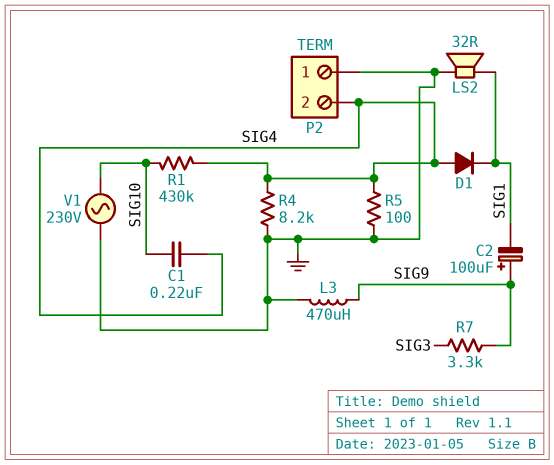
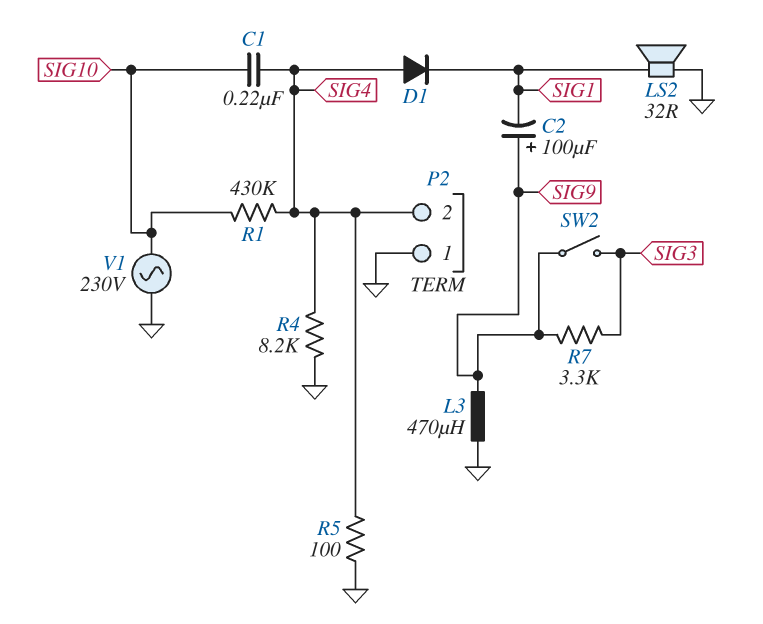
SW2: none -> switch (SIG3, SIG9)

